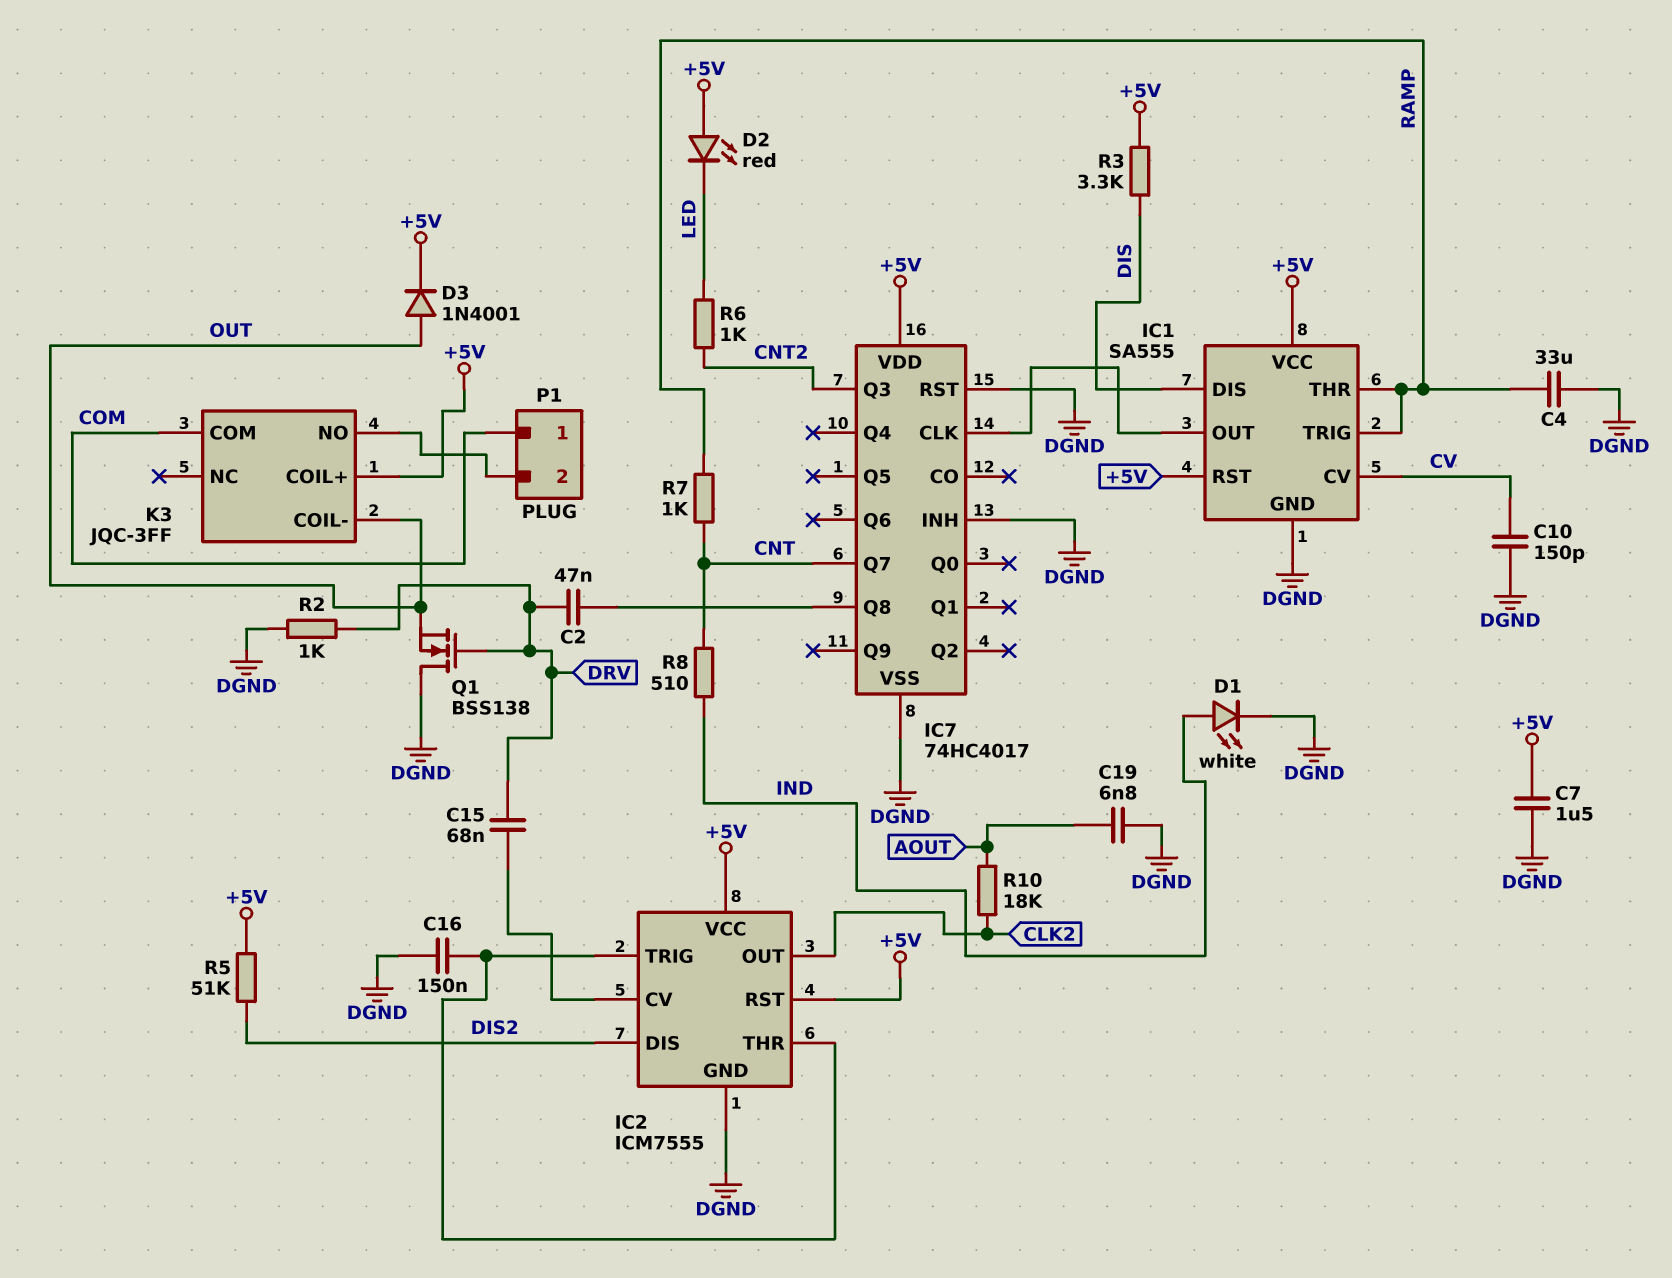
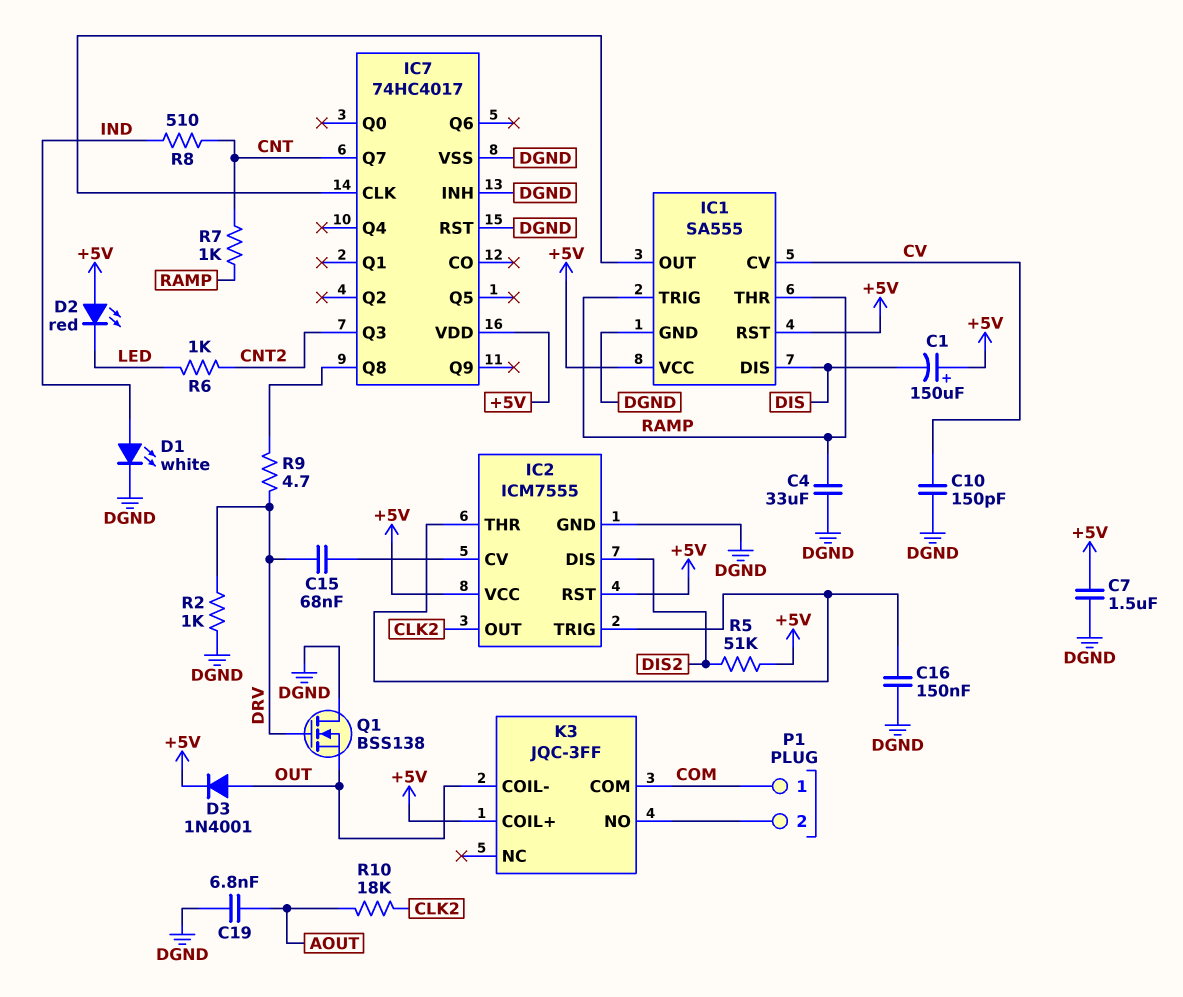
C1: none -> 150uF (plus +5V, minus DIS)
C2: 47nF (DRV, IC7/Q8) -> none
R3: 3.3k (+5V, DIS) -> none
R9: none -> 4.7 (DRV, IC7/Q8)

